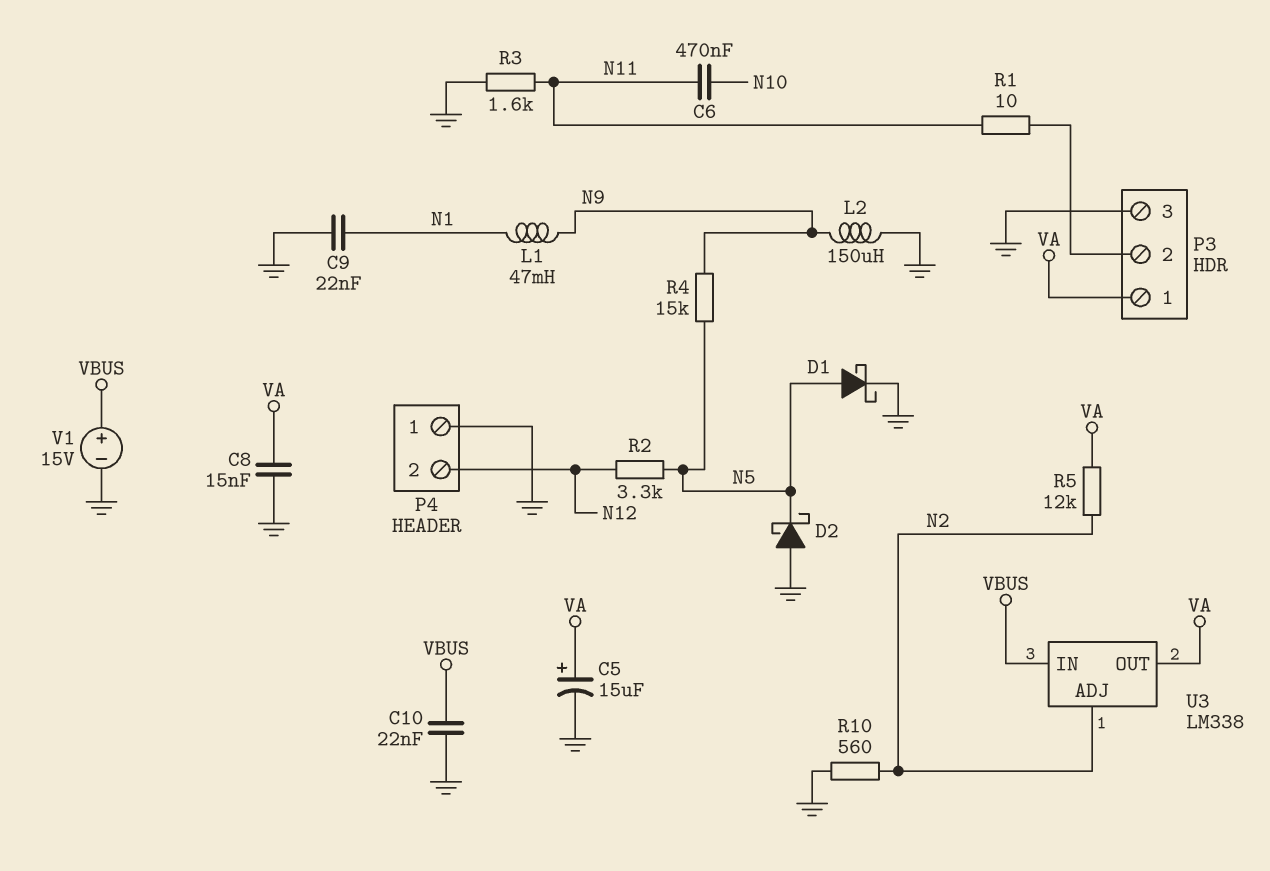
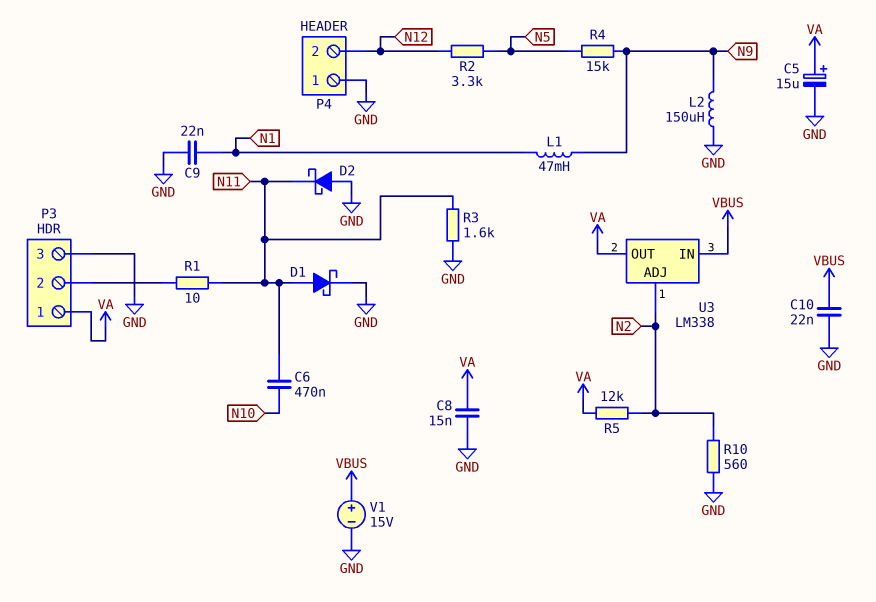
D1: schottky (A N5, K GND) -> schottky (A N11, K GND)
D2: schottky (A GND, K N5) -> schottky (A GND, K N11)

